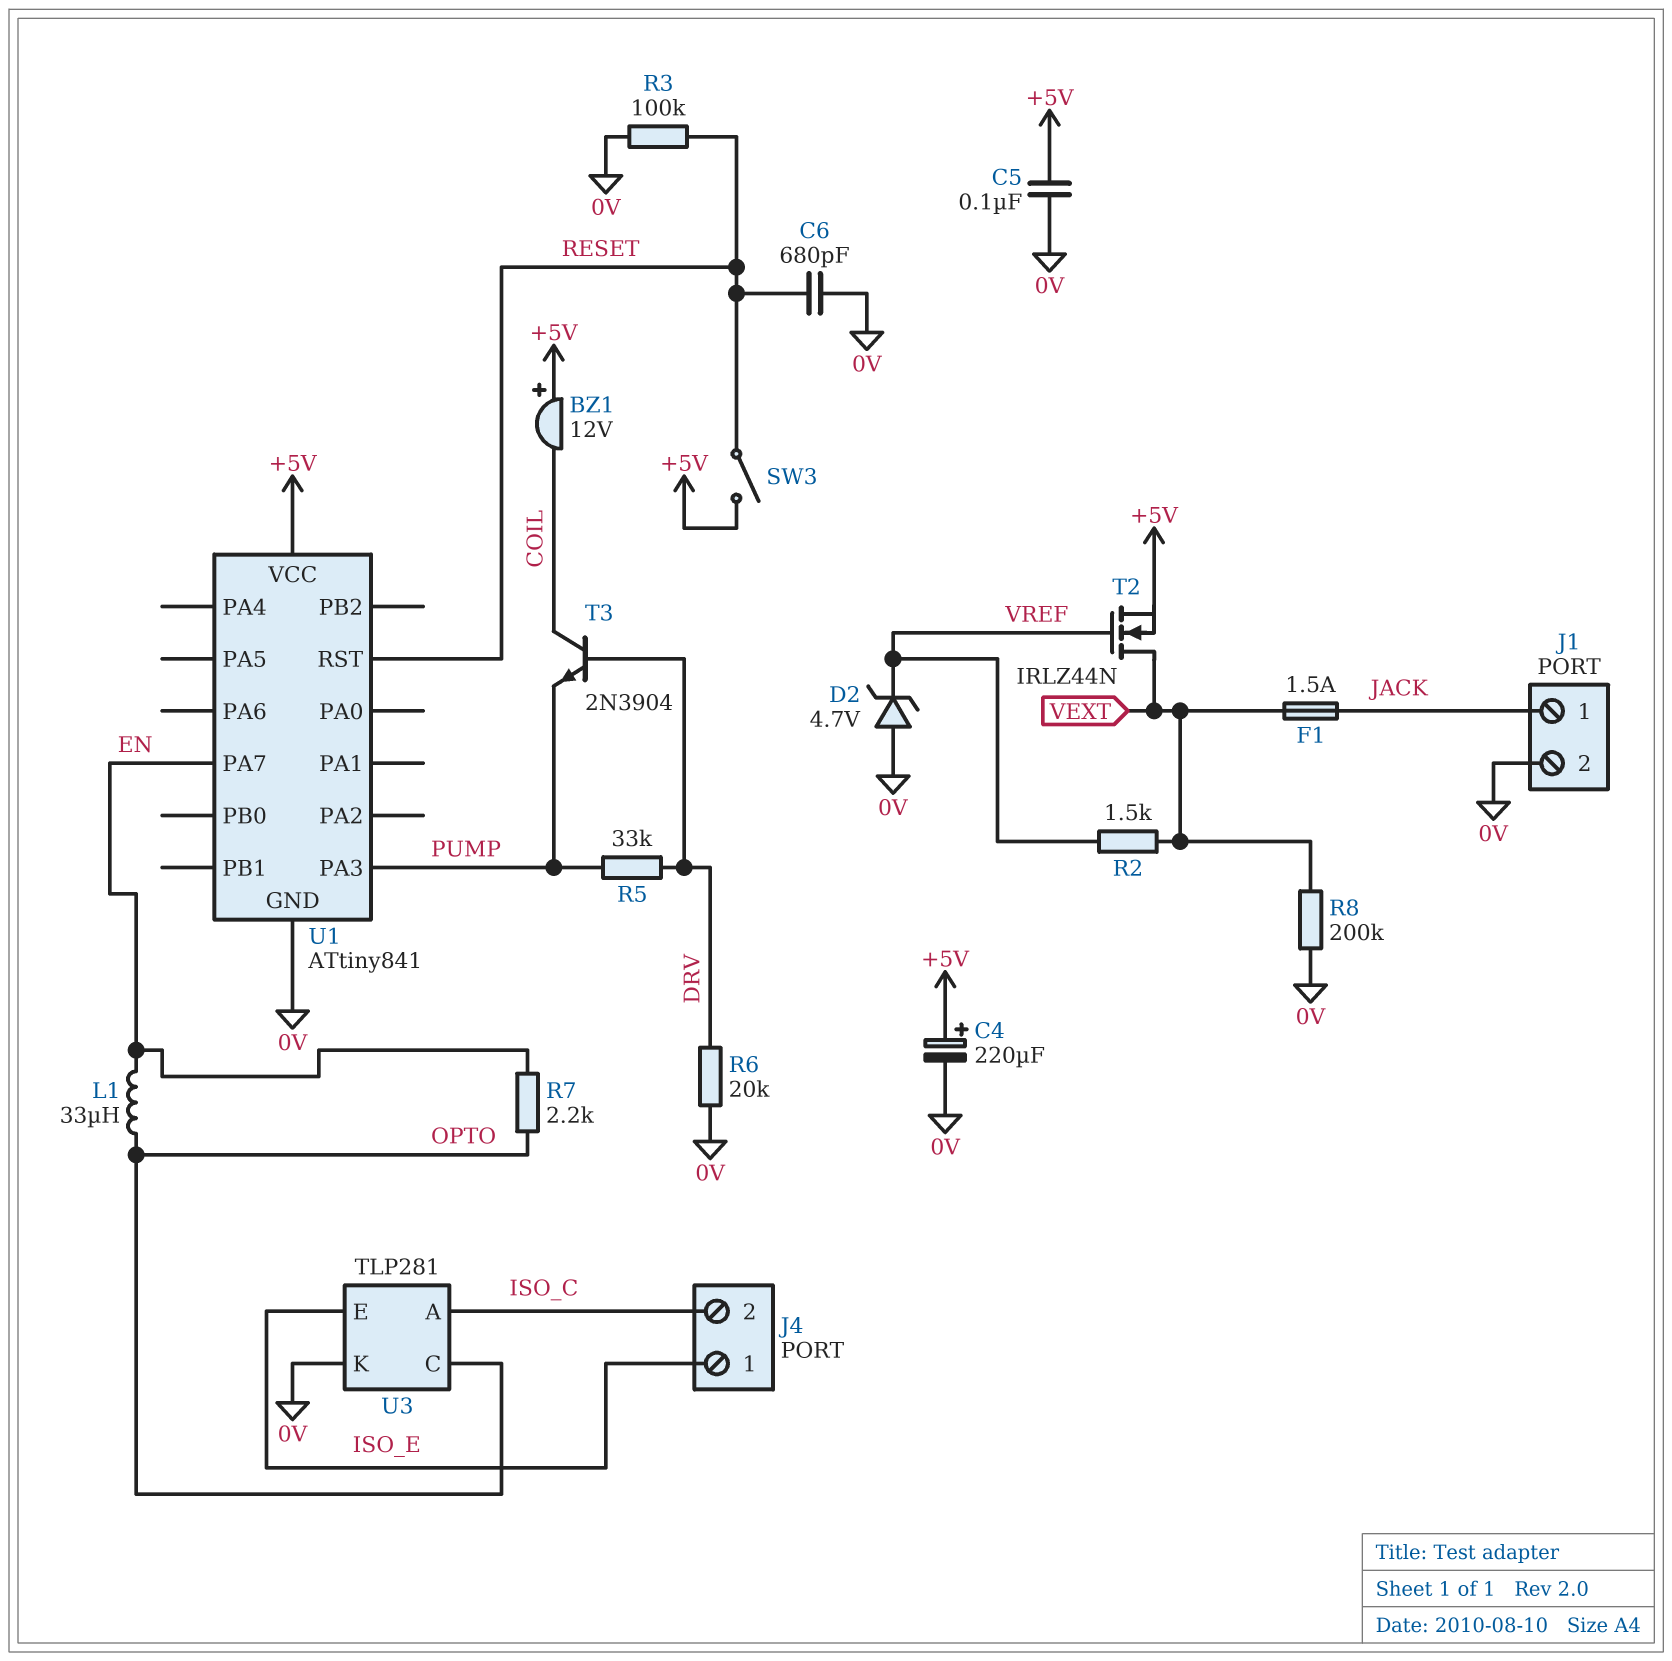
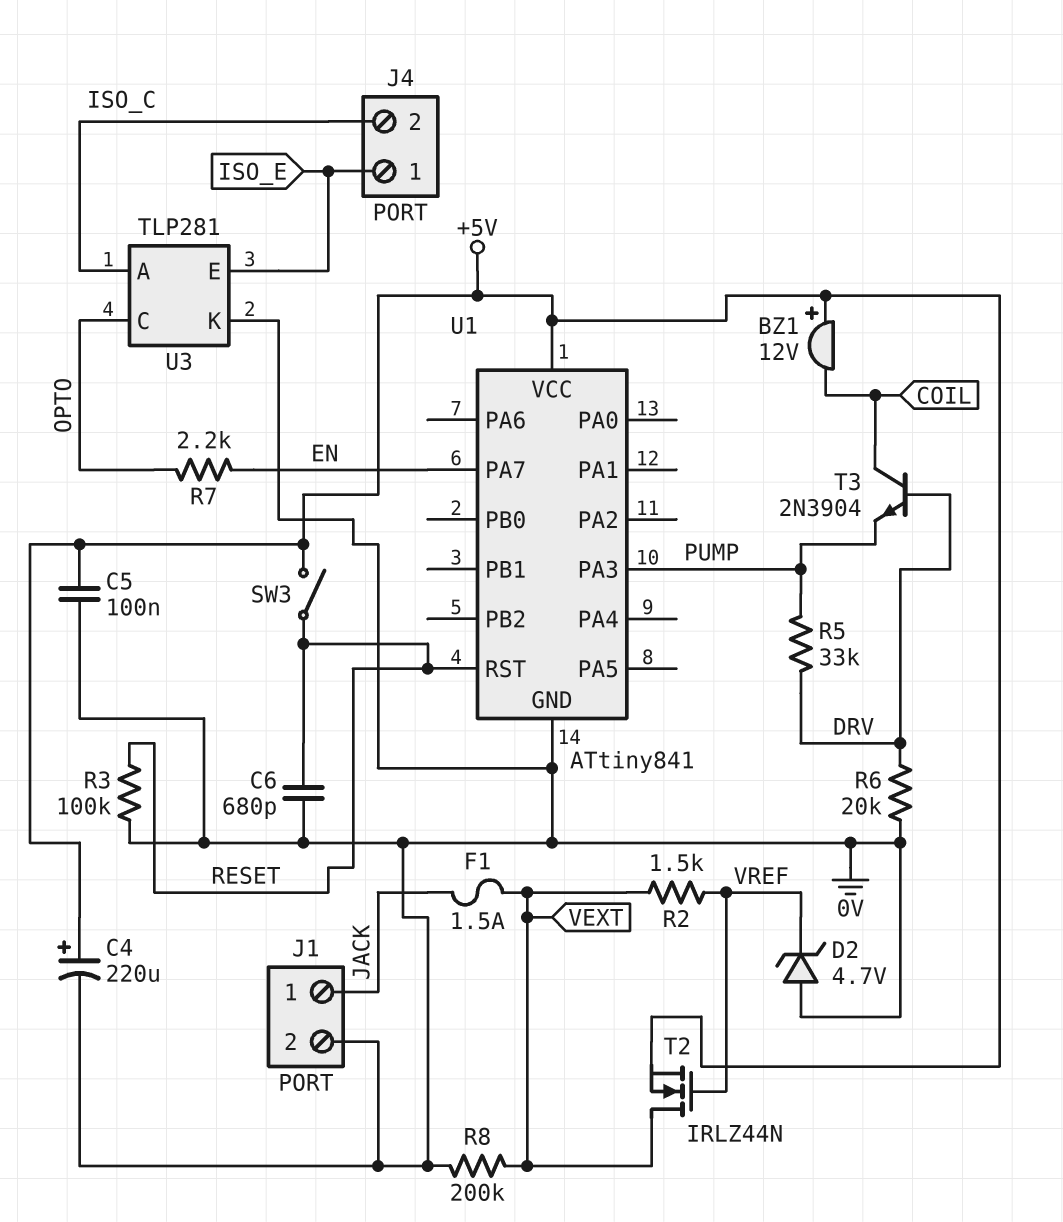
L1: 33uH (EN, OPTO) -> none

